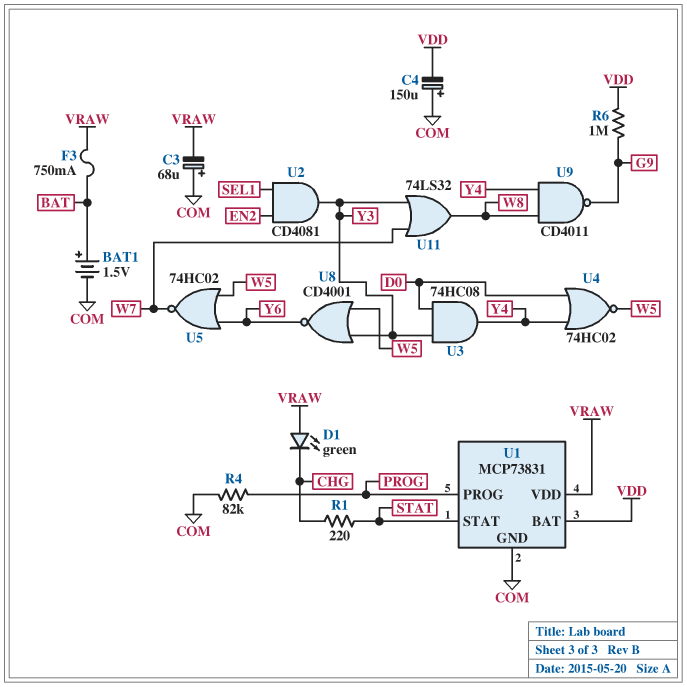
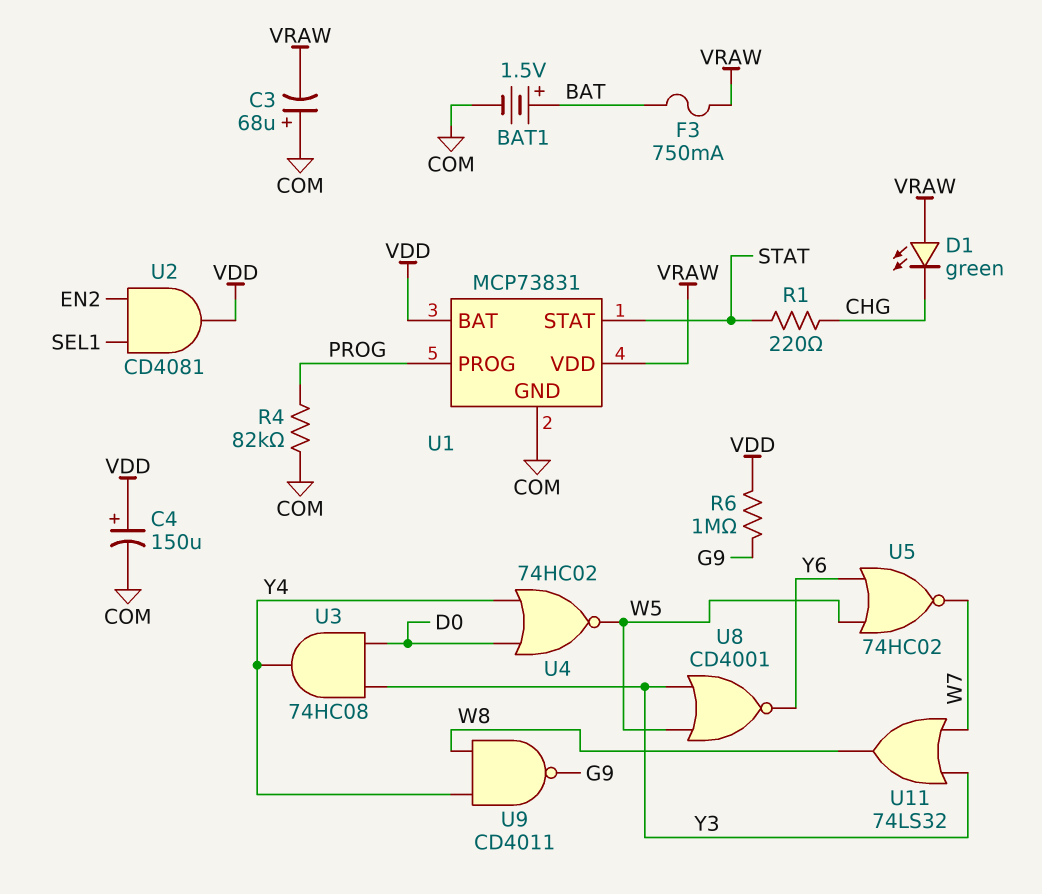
C4: 150uF (plus COM, minus VDD) -> 150uF (plus VDD, minus COM)
U2: AND CD4081 (in EN2, in SEL1, out Y3) -> AND CD4081 (in EN2, in SEL1, out VDD)

